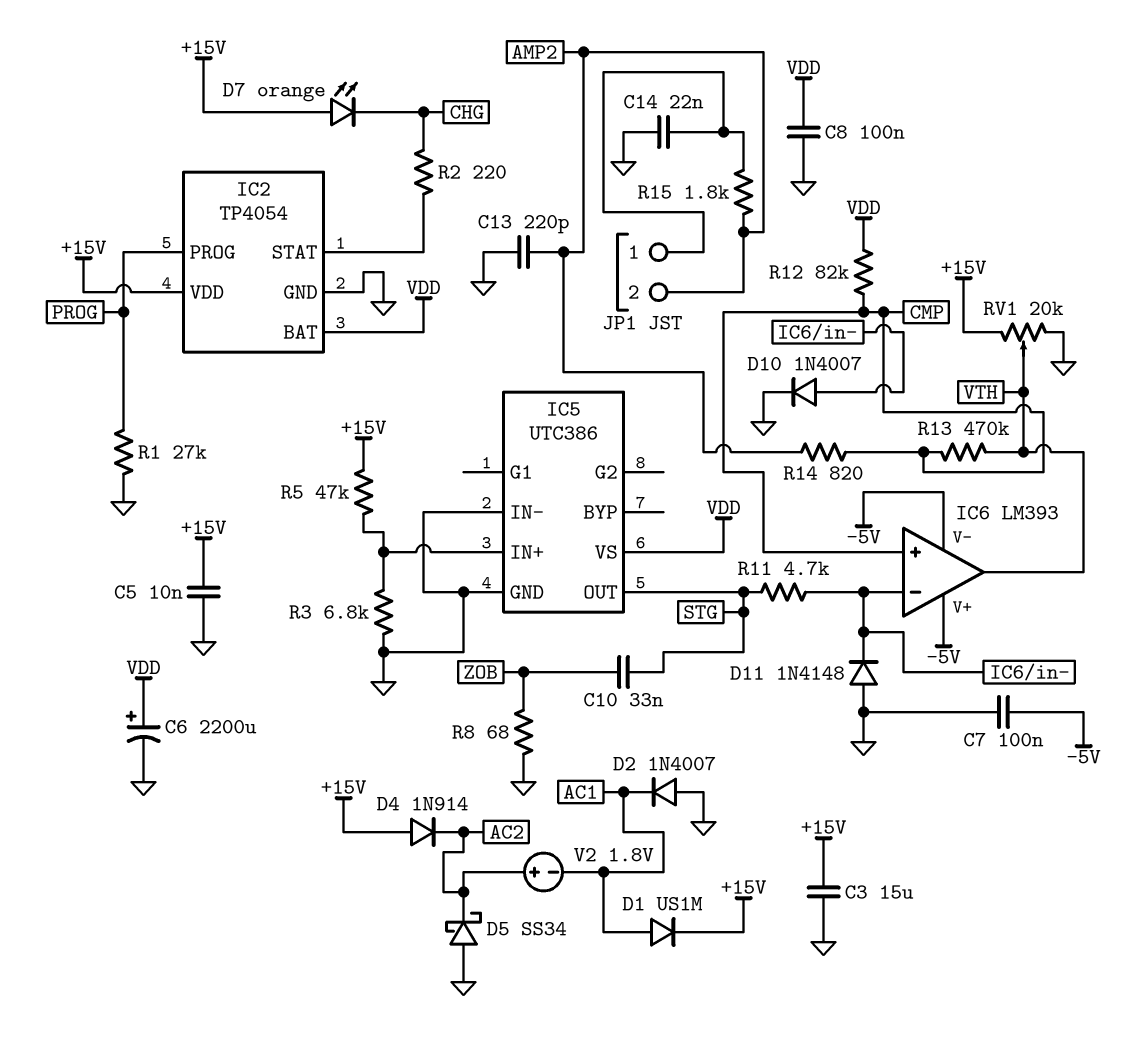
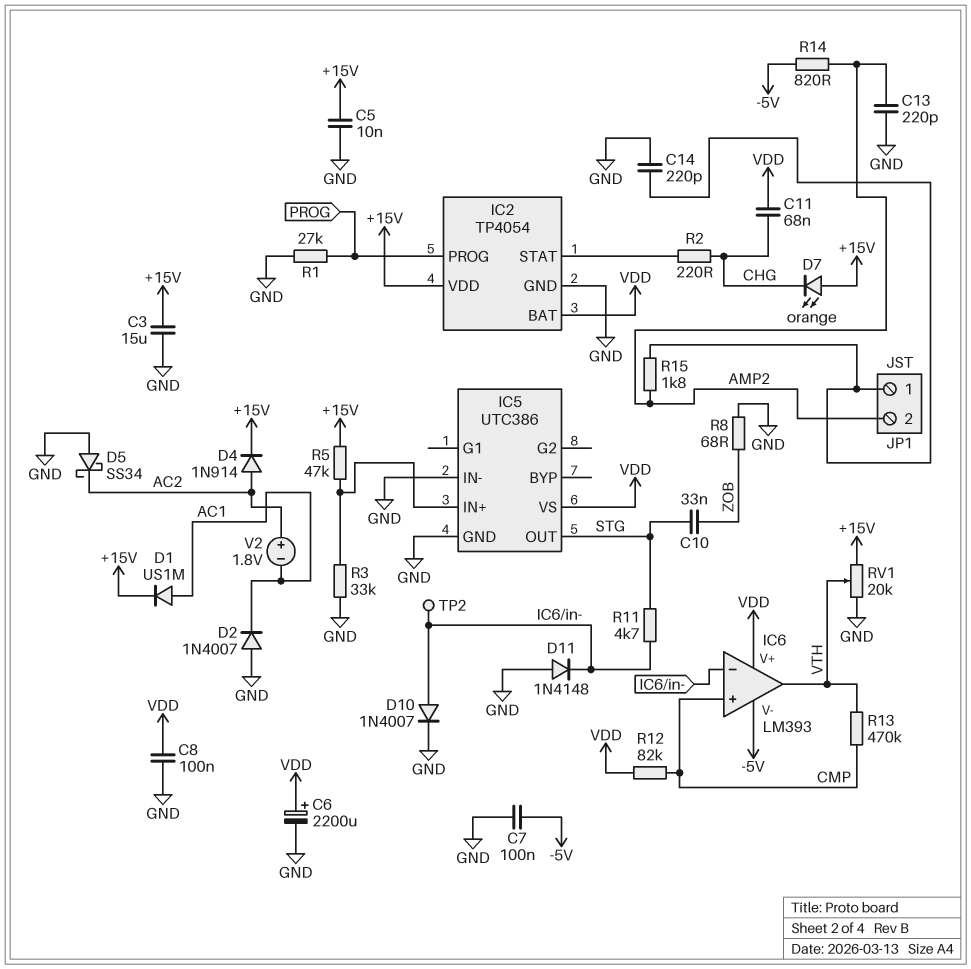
C11: none -> 68nF (CHG, VDD)
C14: 22nF (GND, JP1/1) -> 220pF (GND, JP1/1)
D4: diode 1N914 (A +15V, K AC2) -> diode 1N914 (A AC2, K +15V)
IC6 pin V+: -5V -> VDD
R3: 6.8k (GND, IC5/IN+) -> 33k (GND, IC5/IN+)
R14: 820 (AMP2, CMP) -> 820 (-5V, AMP2)
TP2: none -> test point (IC6/in-)

